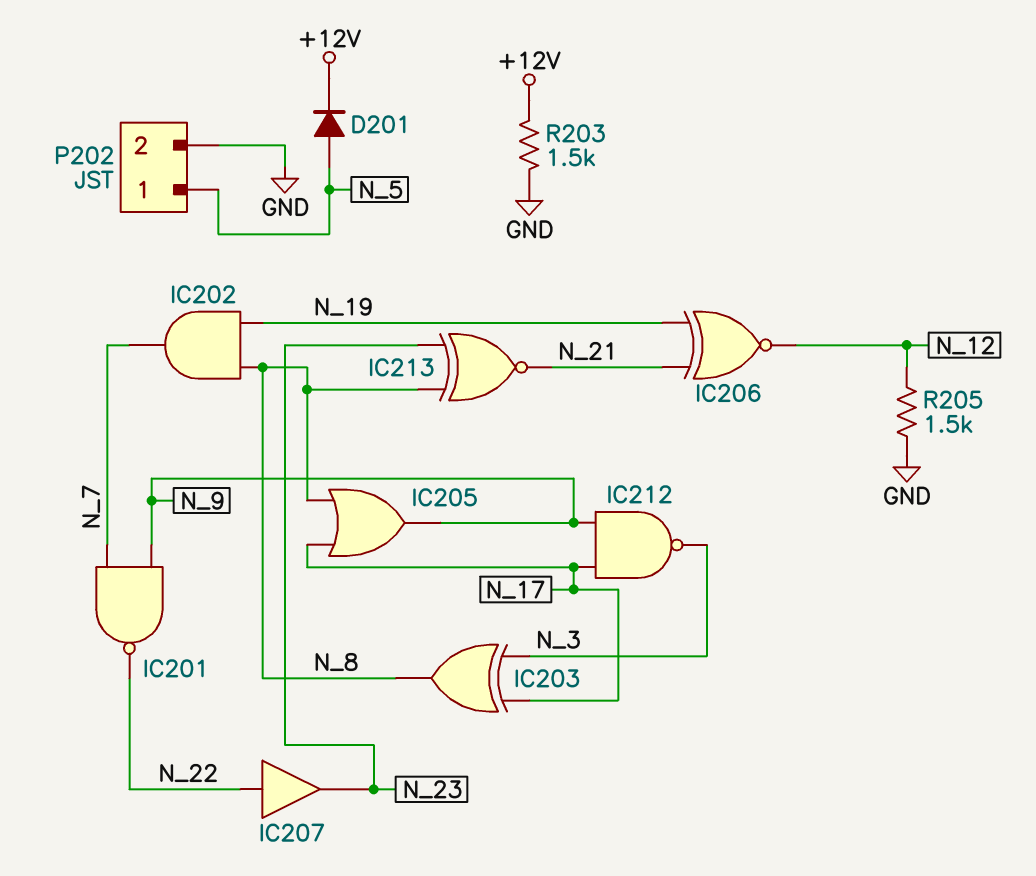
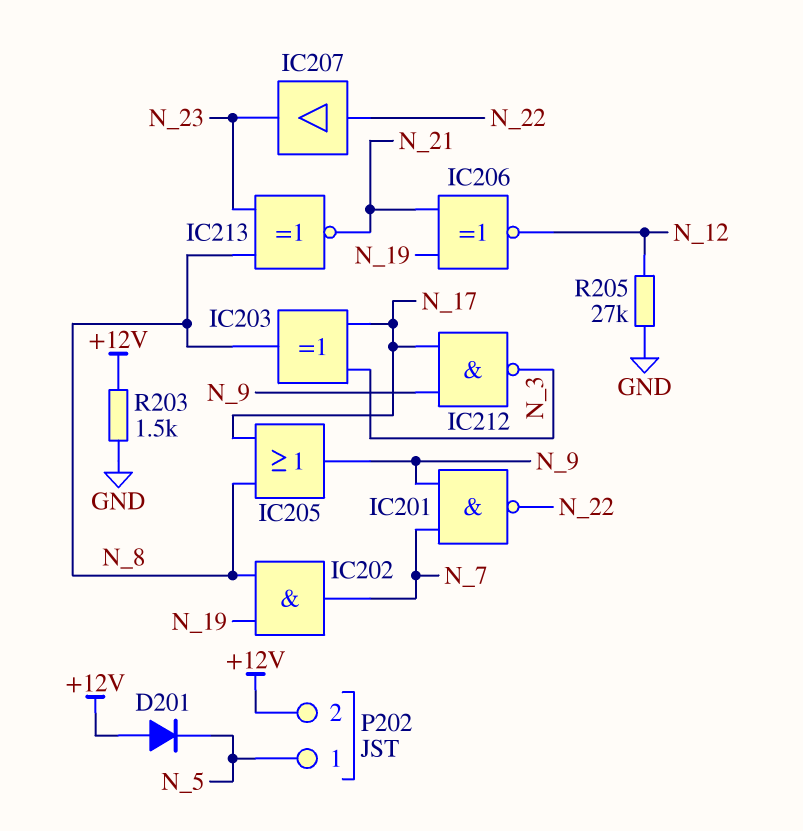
D201: diode (A N_5, K +12V) -> diode (A +12V, K N_5)
P202 pin 2: GND -> +12V
R205: 1.5k (GND, N_12) -> 27k (GND, N_12)

